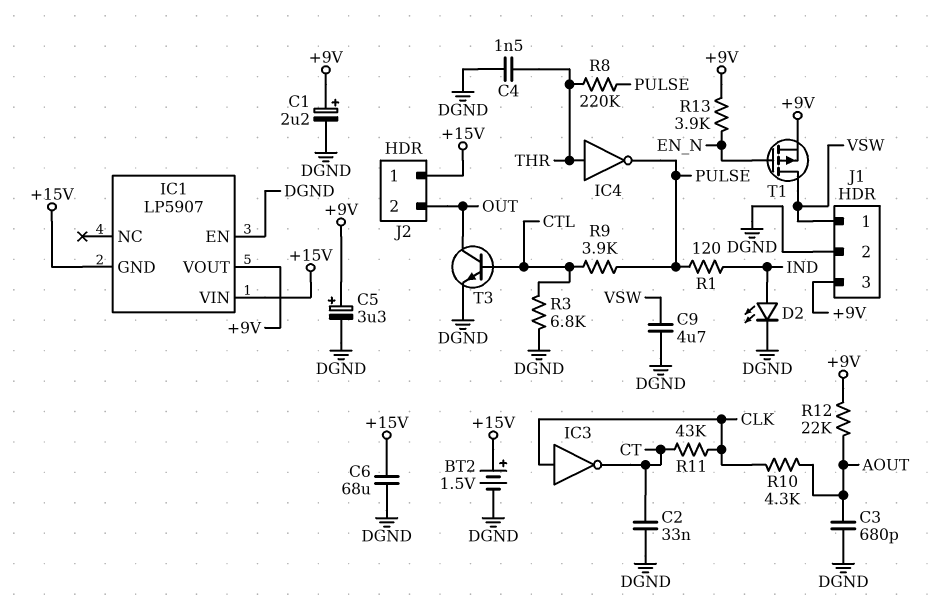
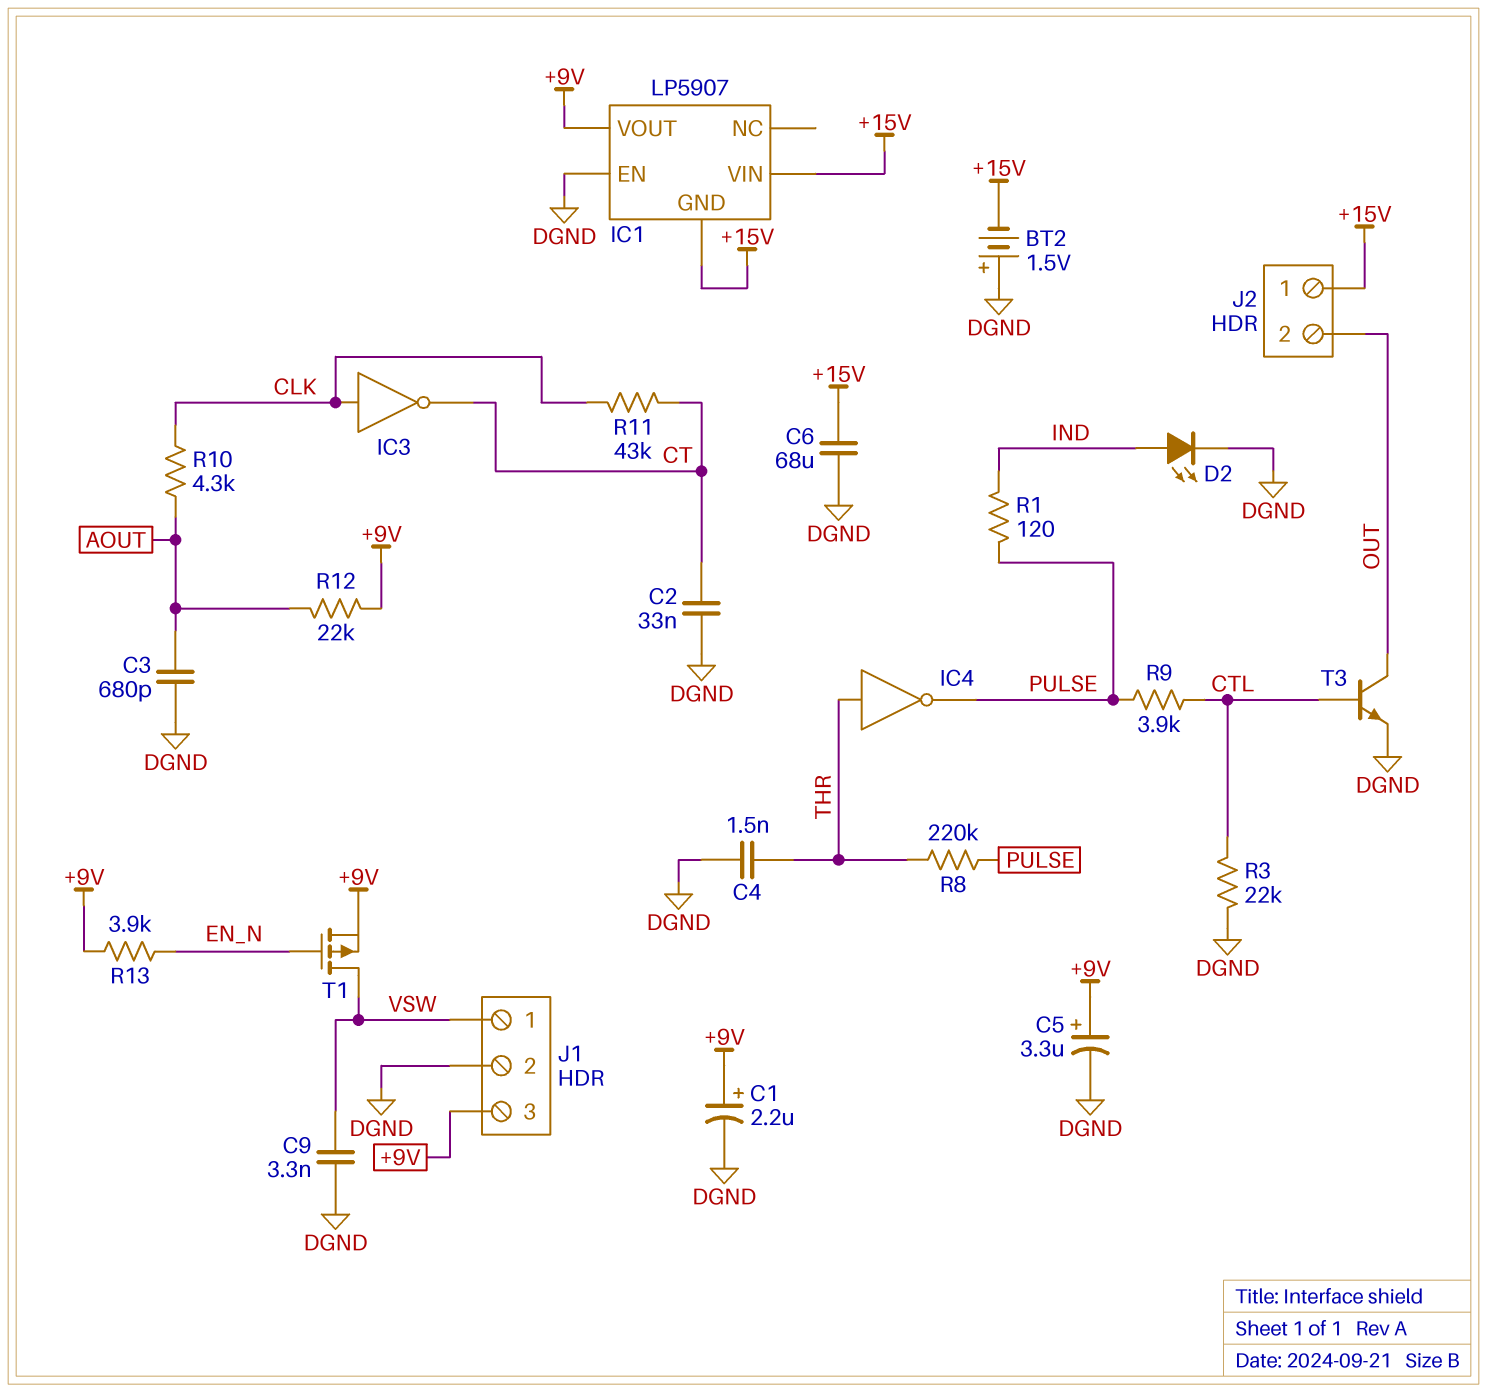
BT2: 1.5V (plus +15V, minus DGND) -> 1.5V (plus DGND, minus +15V)
C9: 4.7uF (DGND, VSW) -> 3.3nF (DGND, VSW)
R3: 6.8k (CTL, DGND) -> 22k (CTL, DGND)

